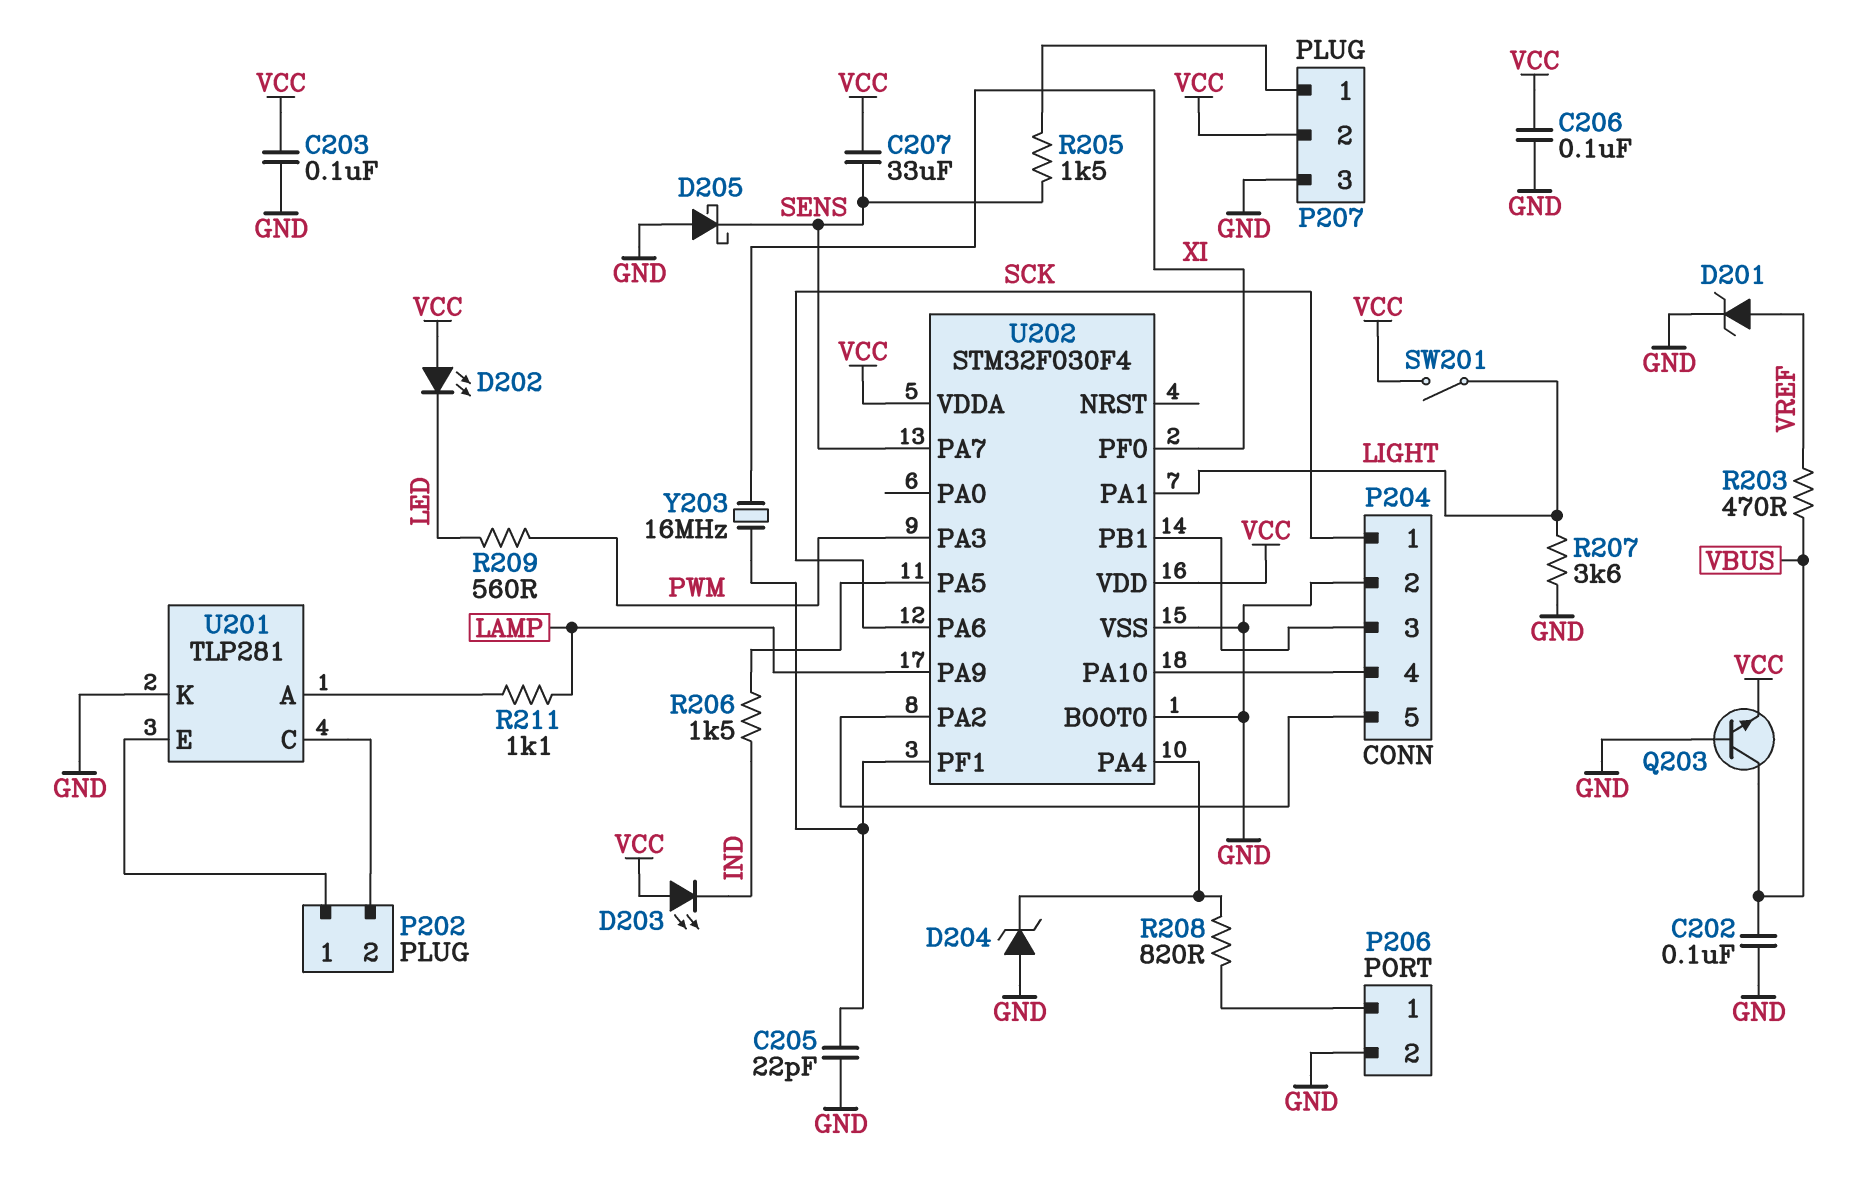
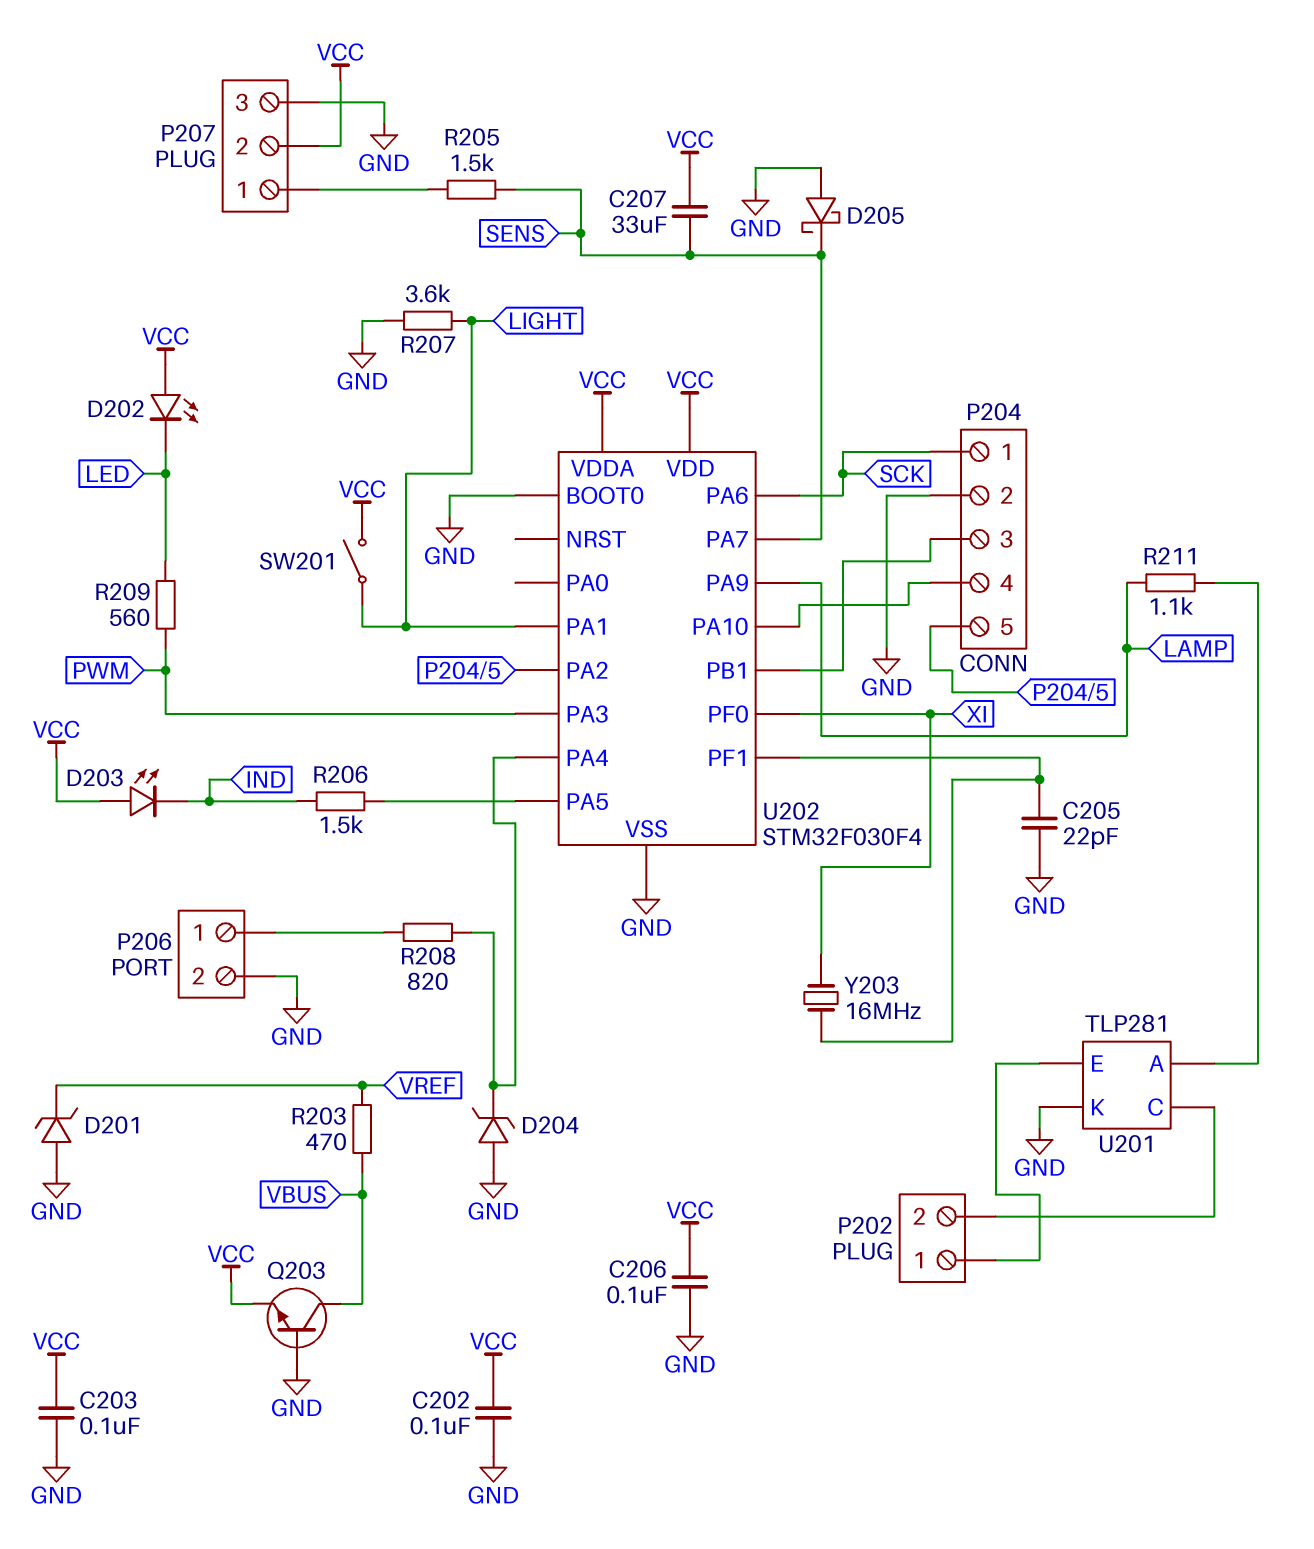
C202: 100nF (GND, VBUS) -> 100nF (GND, VCC)
D201: zener (A VREF, K GND) -> zener (A GND, K VREF)

